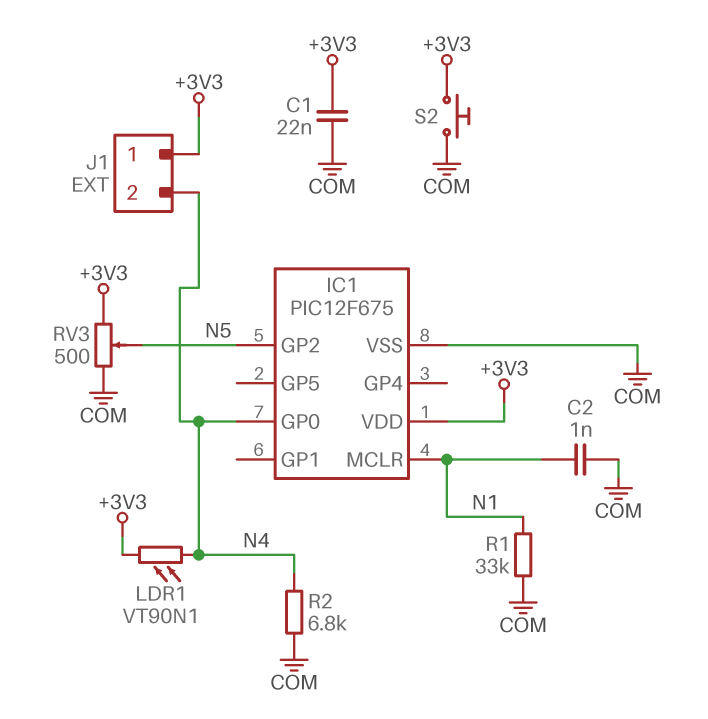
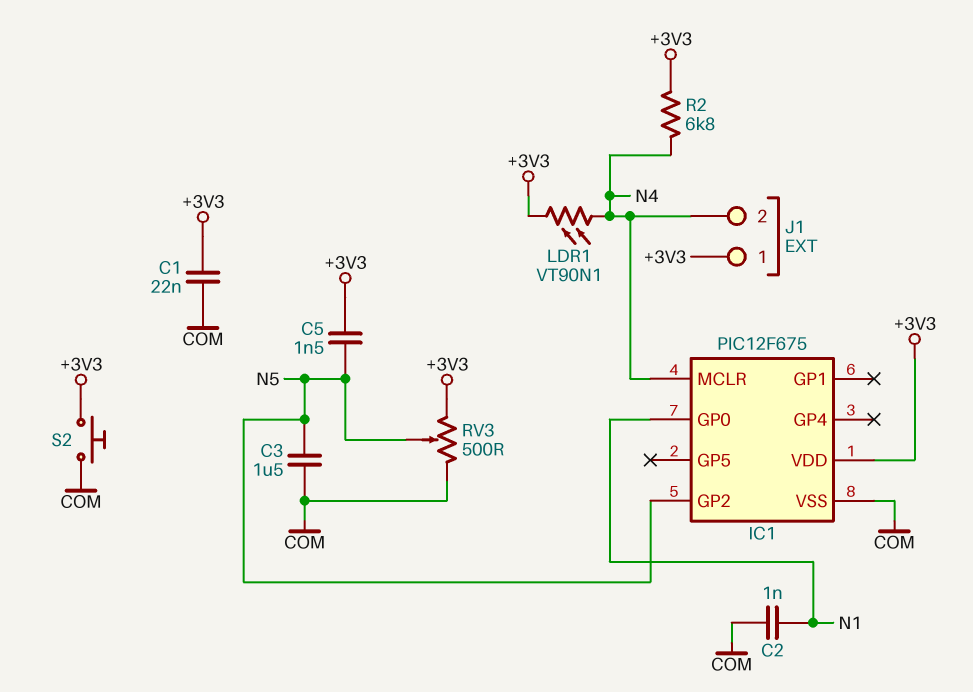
C3: none -> 1.5uF (COM, N5)
C5: none -> 1.5nF (+3V3, N5)
IC1 pin GP0: N4 -> N1
IC1 pin MCLR: N1 -> N4
R1: 33k (COM, N1) -> none
R2: 6.8k (COM, N4) -> 6.8k (+3V3, N4)

